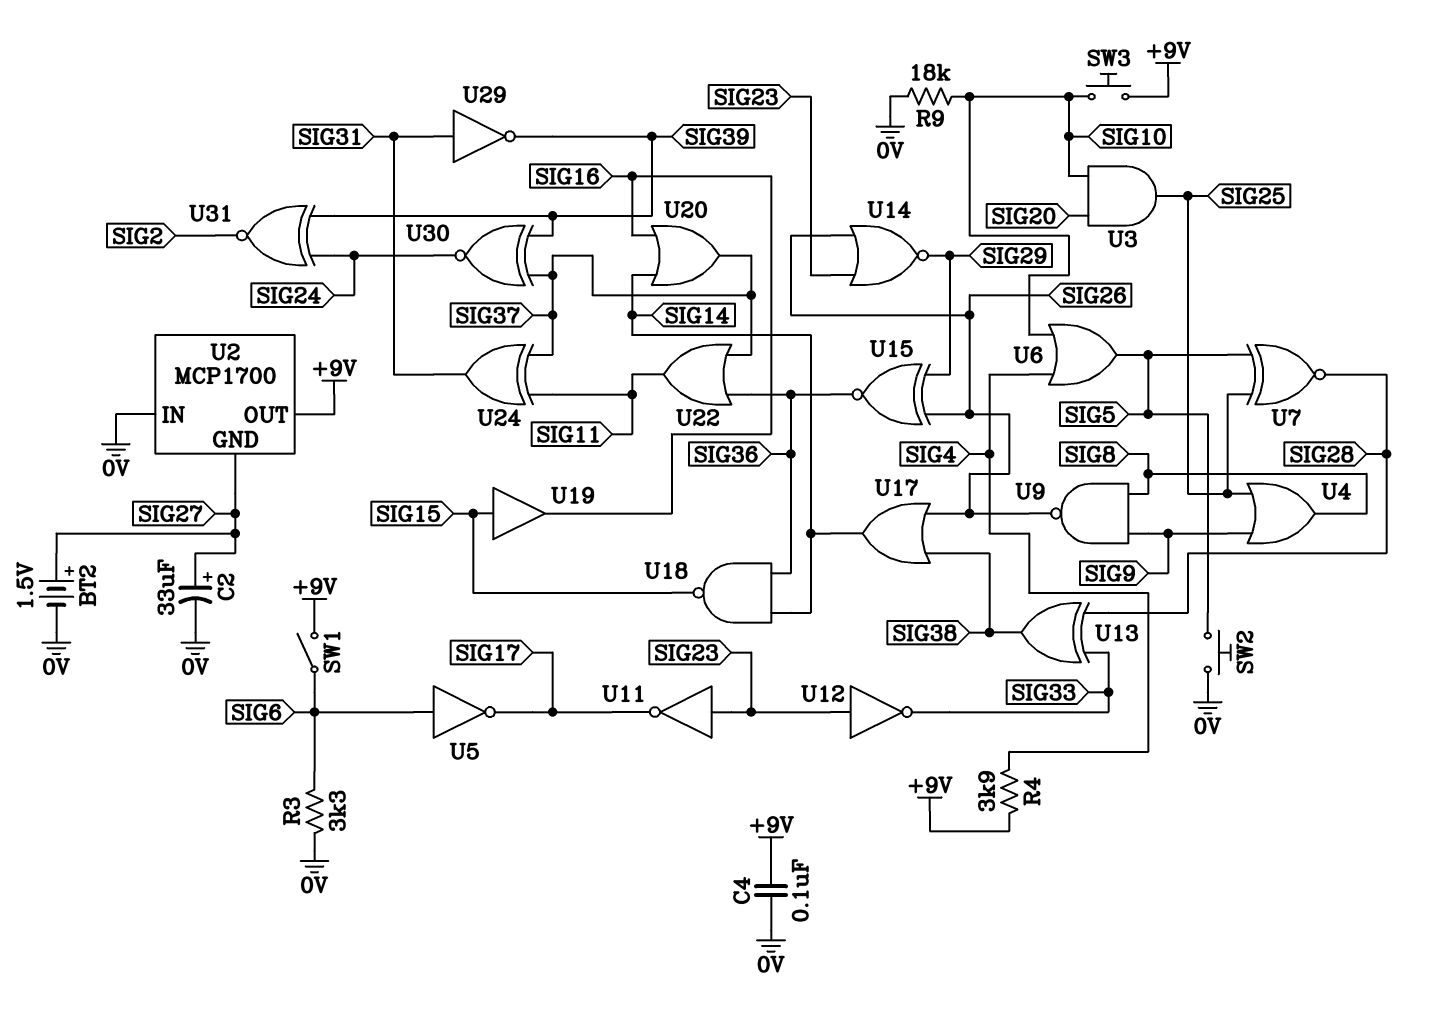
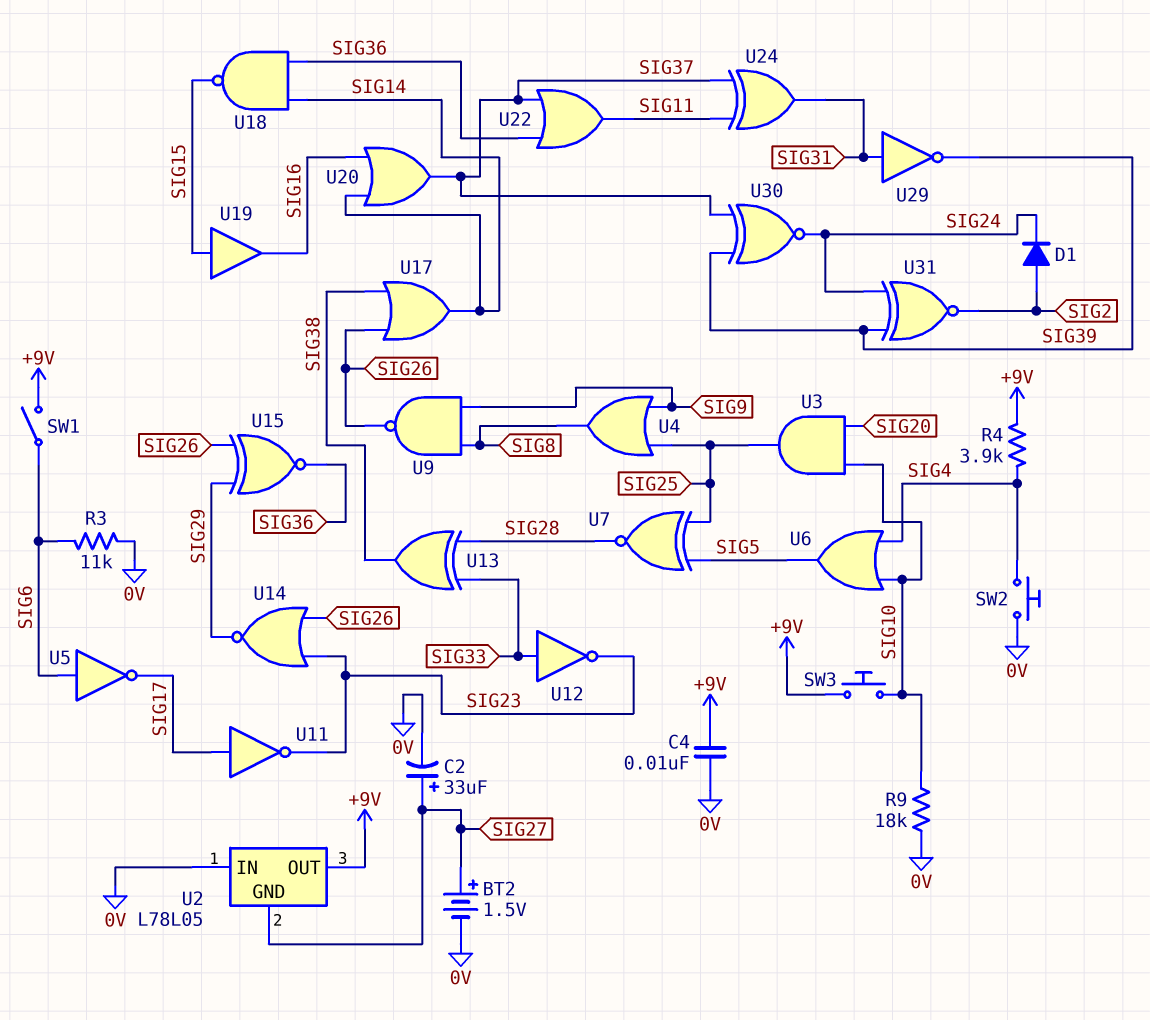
C4: 100nF (+9V, 0V) -> 10nF (+9V, 0V)
D1: none -> diode (A SIG2, K SIG24)
R3: 3.3k (0V, SIG6) -> 11k (0V, SIG6)
SW2: button (0V, SIG5) -> button (0V, SIG4)
U2: MCP1700 -> L78L05
U11: NOT (in SIG23, out SIG17) -> NOT (in SIG17, out SIG23)
U12: NOT (in SIG23, out SIG33) -> NOT (in SIG33, out SIG23)

